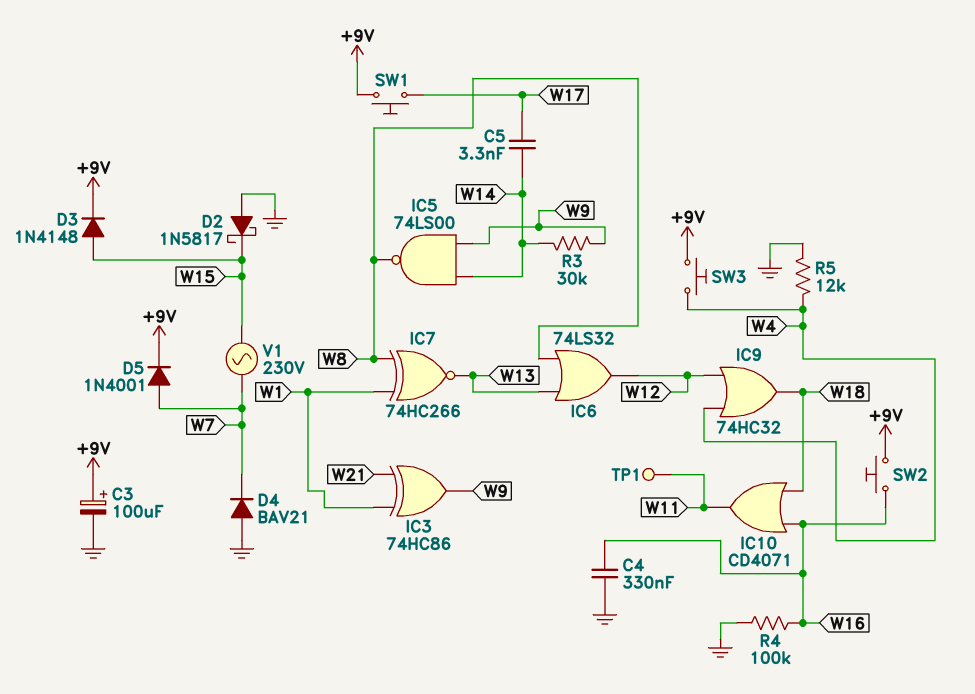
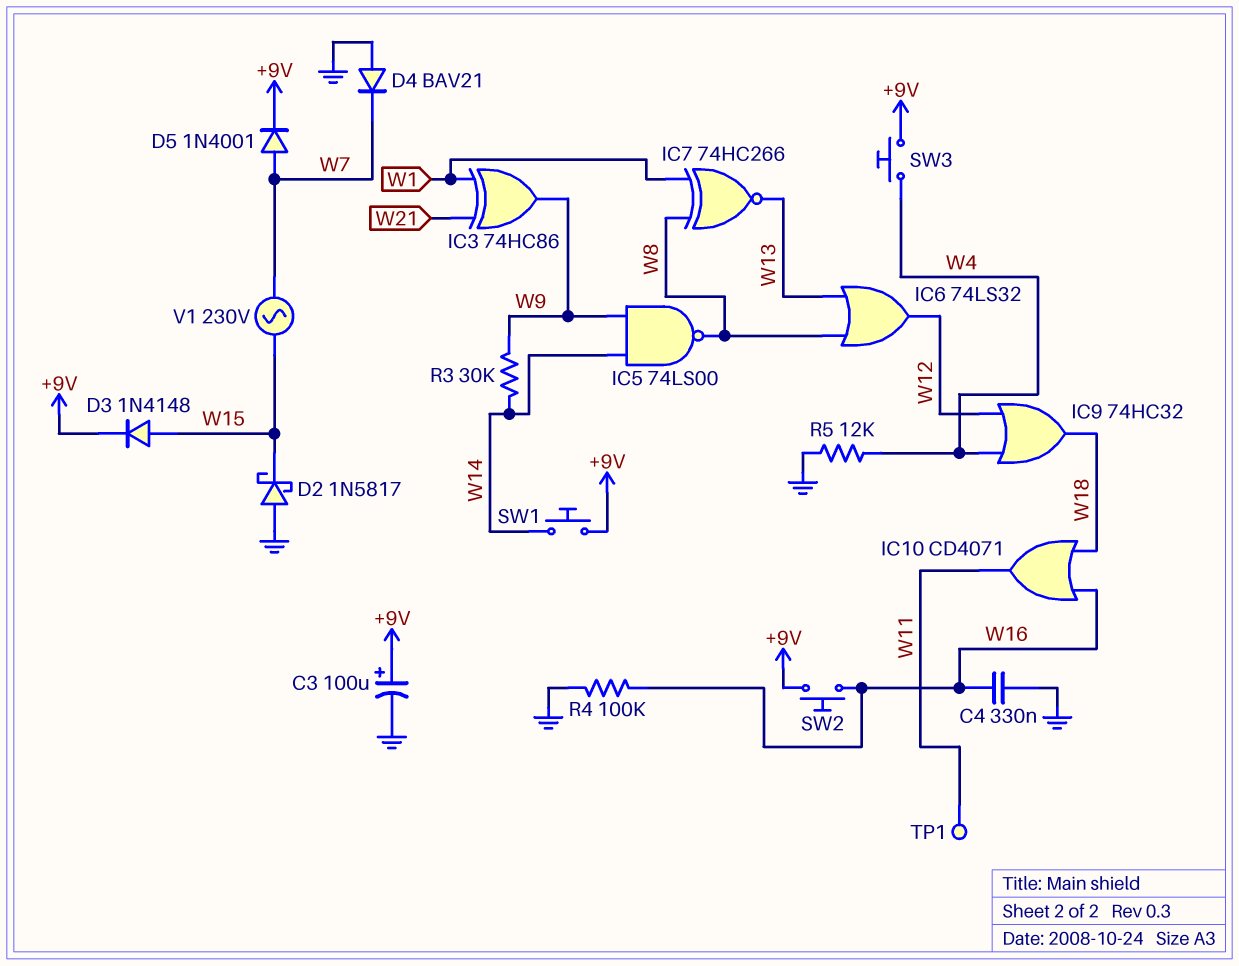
C5: 3.3nF (W14, W17) -> none
SW1: button (+9V, W17) -> button (+9V, W14)

